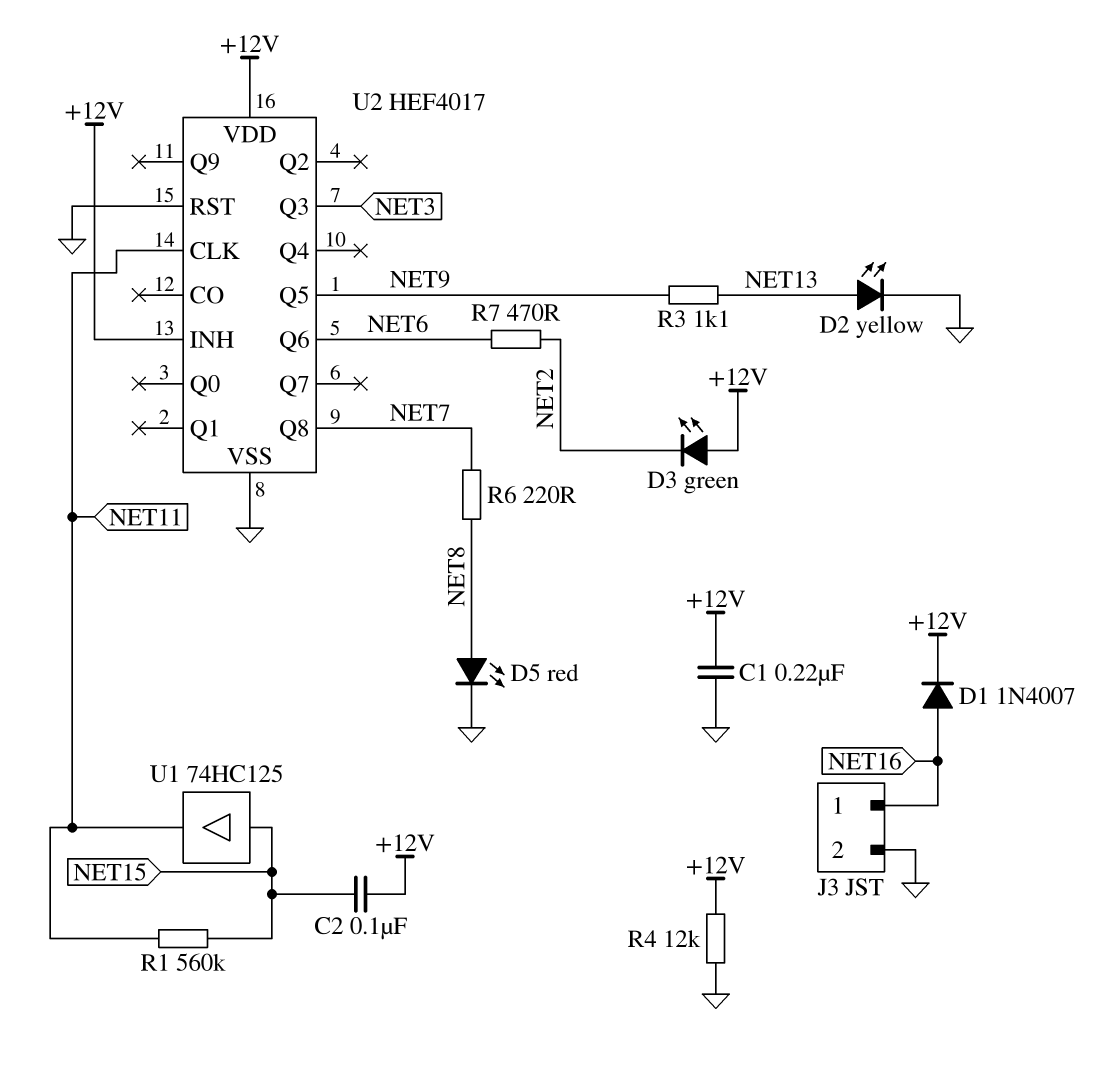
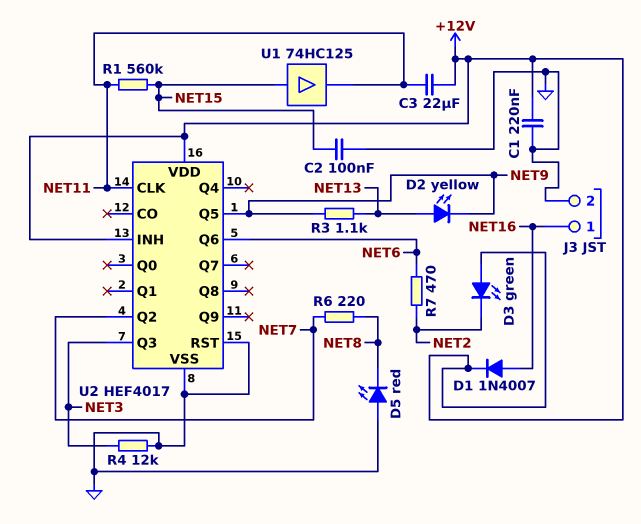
C2: 100nF (+12V, NET15) -> 100nF (GND, NET15)
C3: none -> 22uF (+12V, NET11)
D2: LED yellow (A NET13, K GND) -> LED yellow (A NET13, K NET9)
D5: LED red (A NET8, K GND) -> LED red (A GND, K NET8)
R4: 12k (+12V, GND) -> 12k (GND, NET3)
U2 pin Q2: none -> NET7
U2 pin Q8: NET7 -> none

